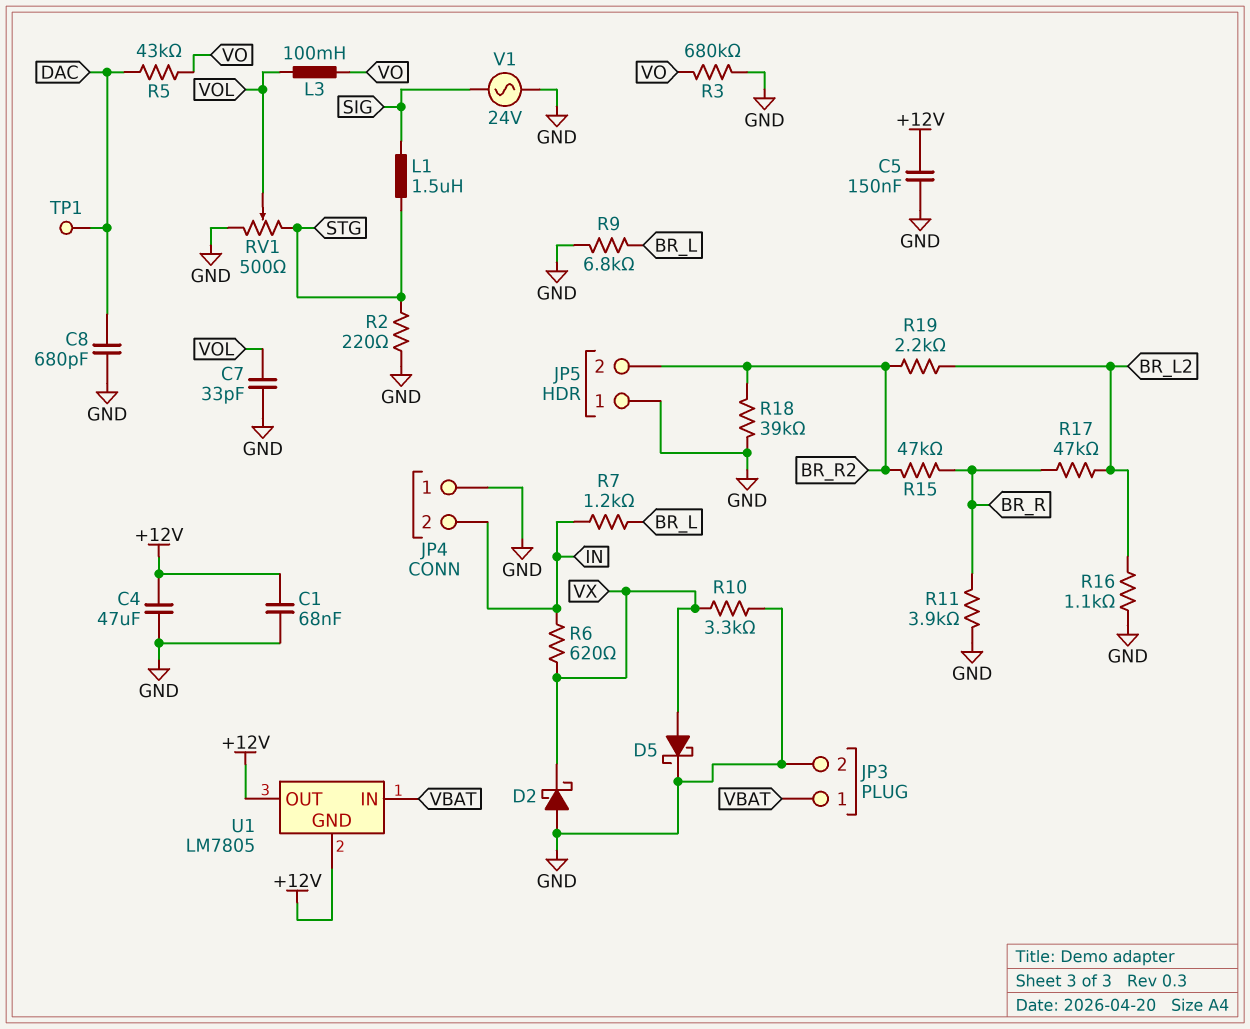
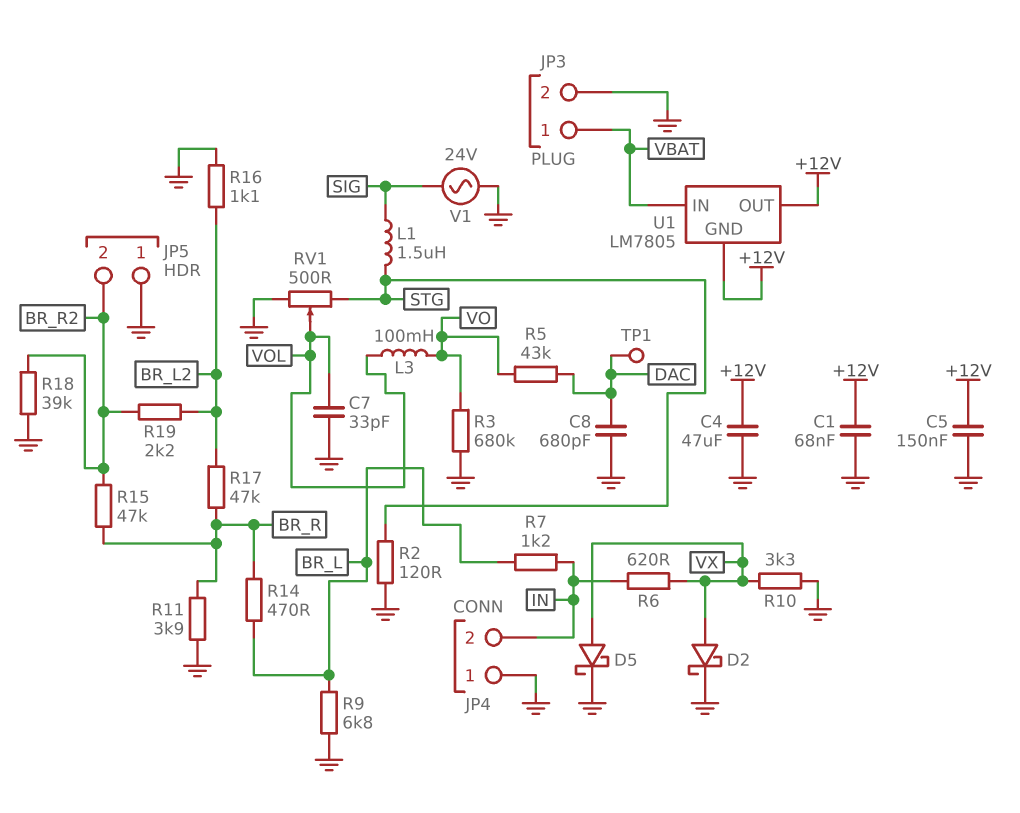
D2: schottky (A GND, K VX) -> schottky (A VX, K GND)
R2: 220 (GND, STG) -> 120 (GND, STG)
R14: none -> 470 (BR_L, BR_R)

